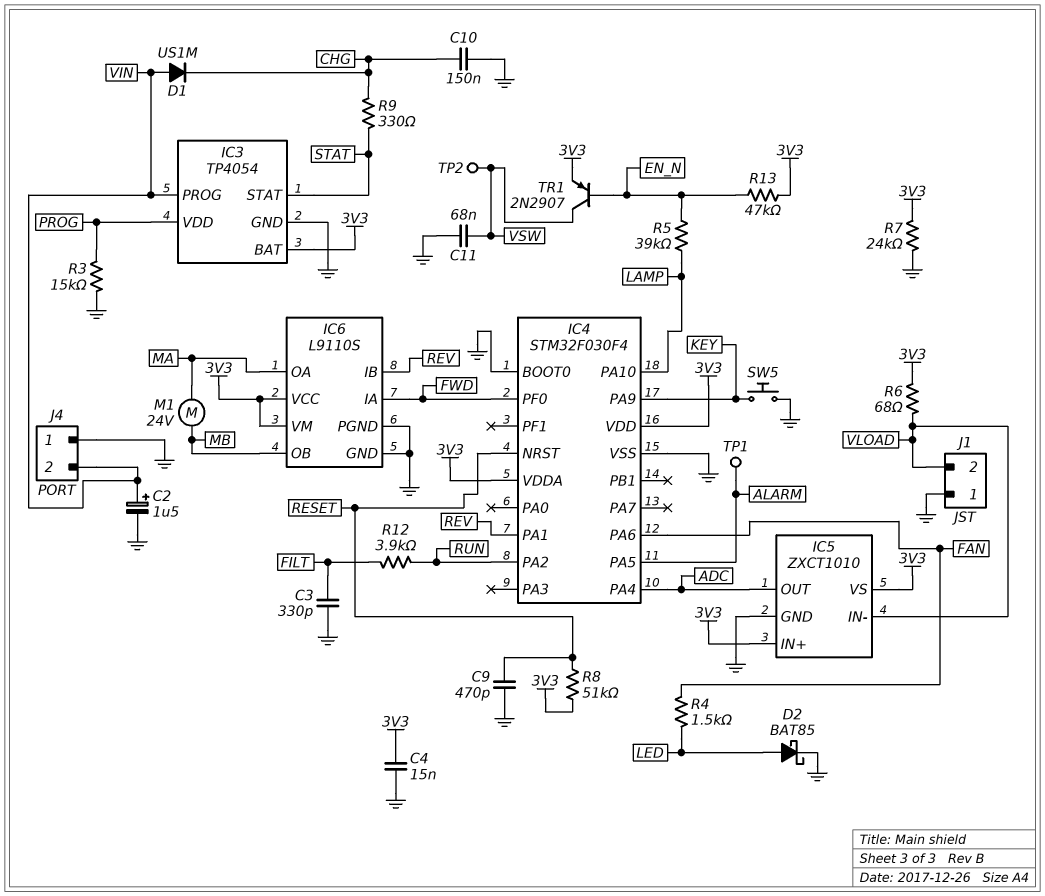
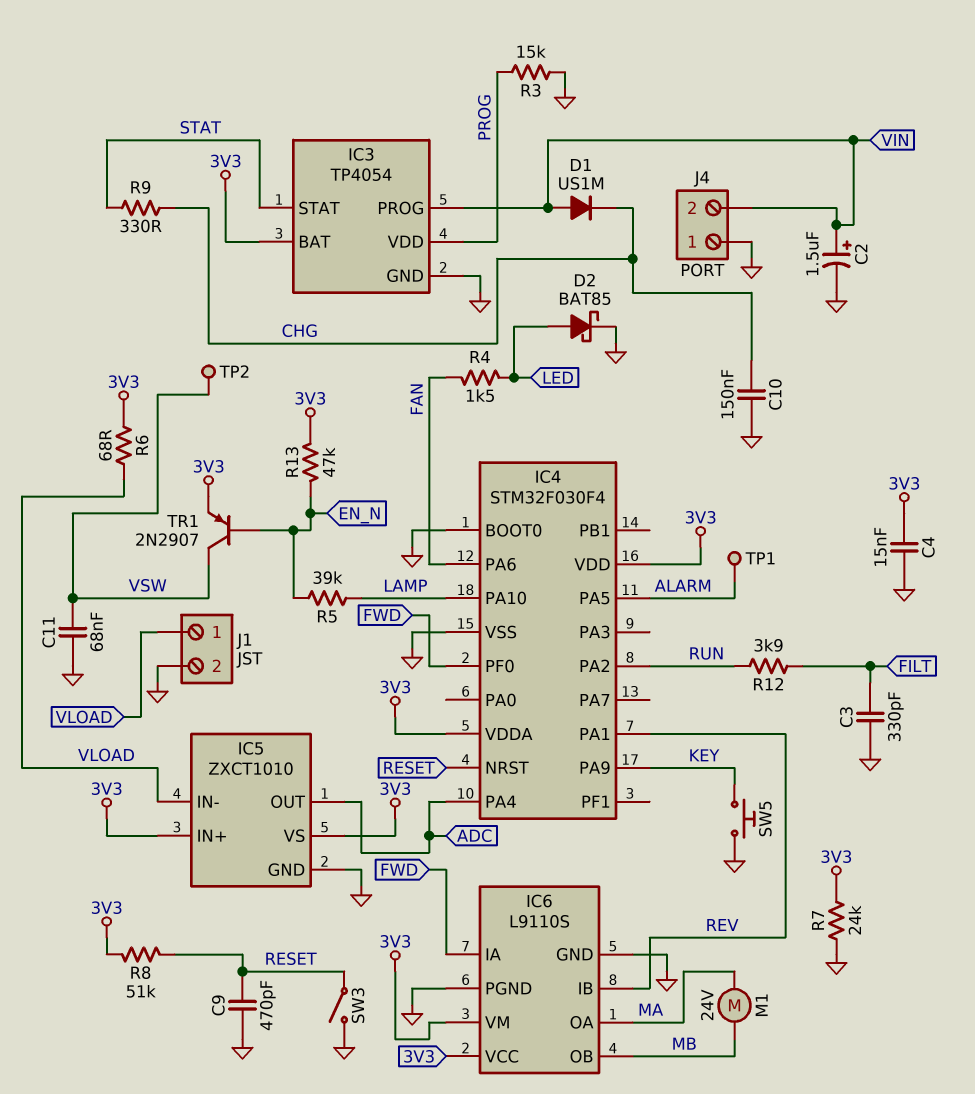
J1 pin 1: GND -> VLOAD
J1 pin 2: VLOAD -> GND
SW3: none -> switch (GND, RESET)

